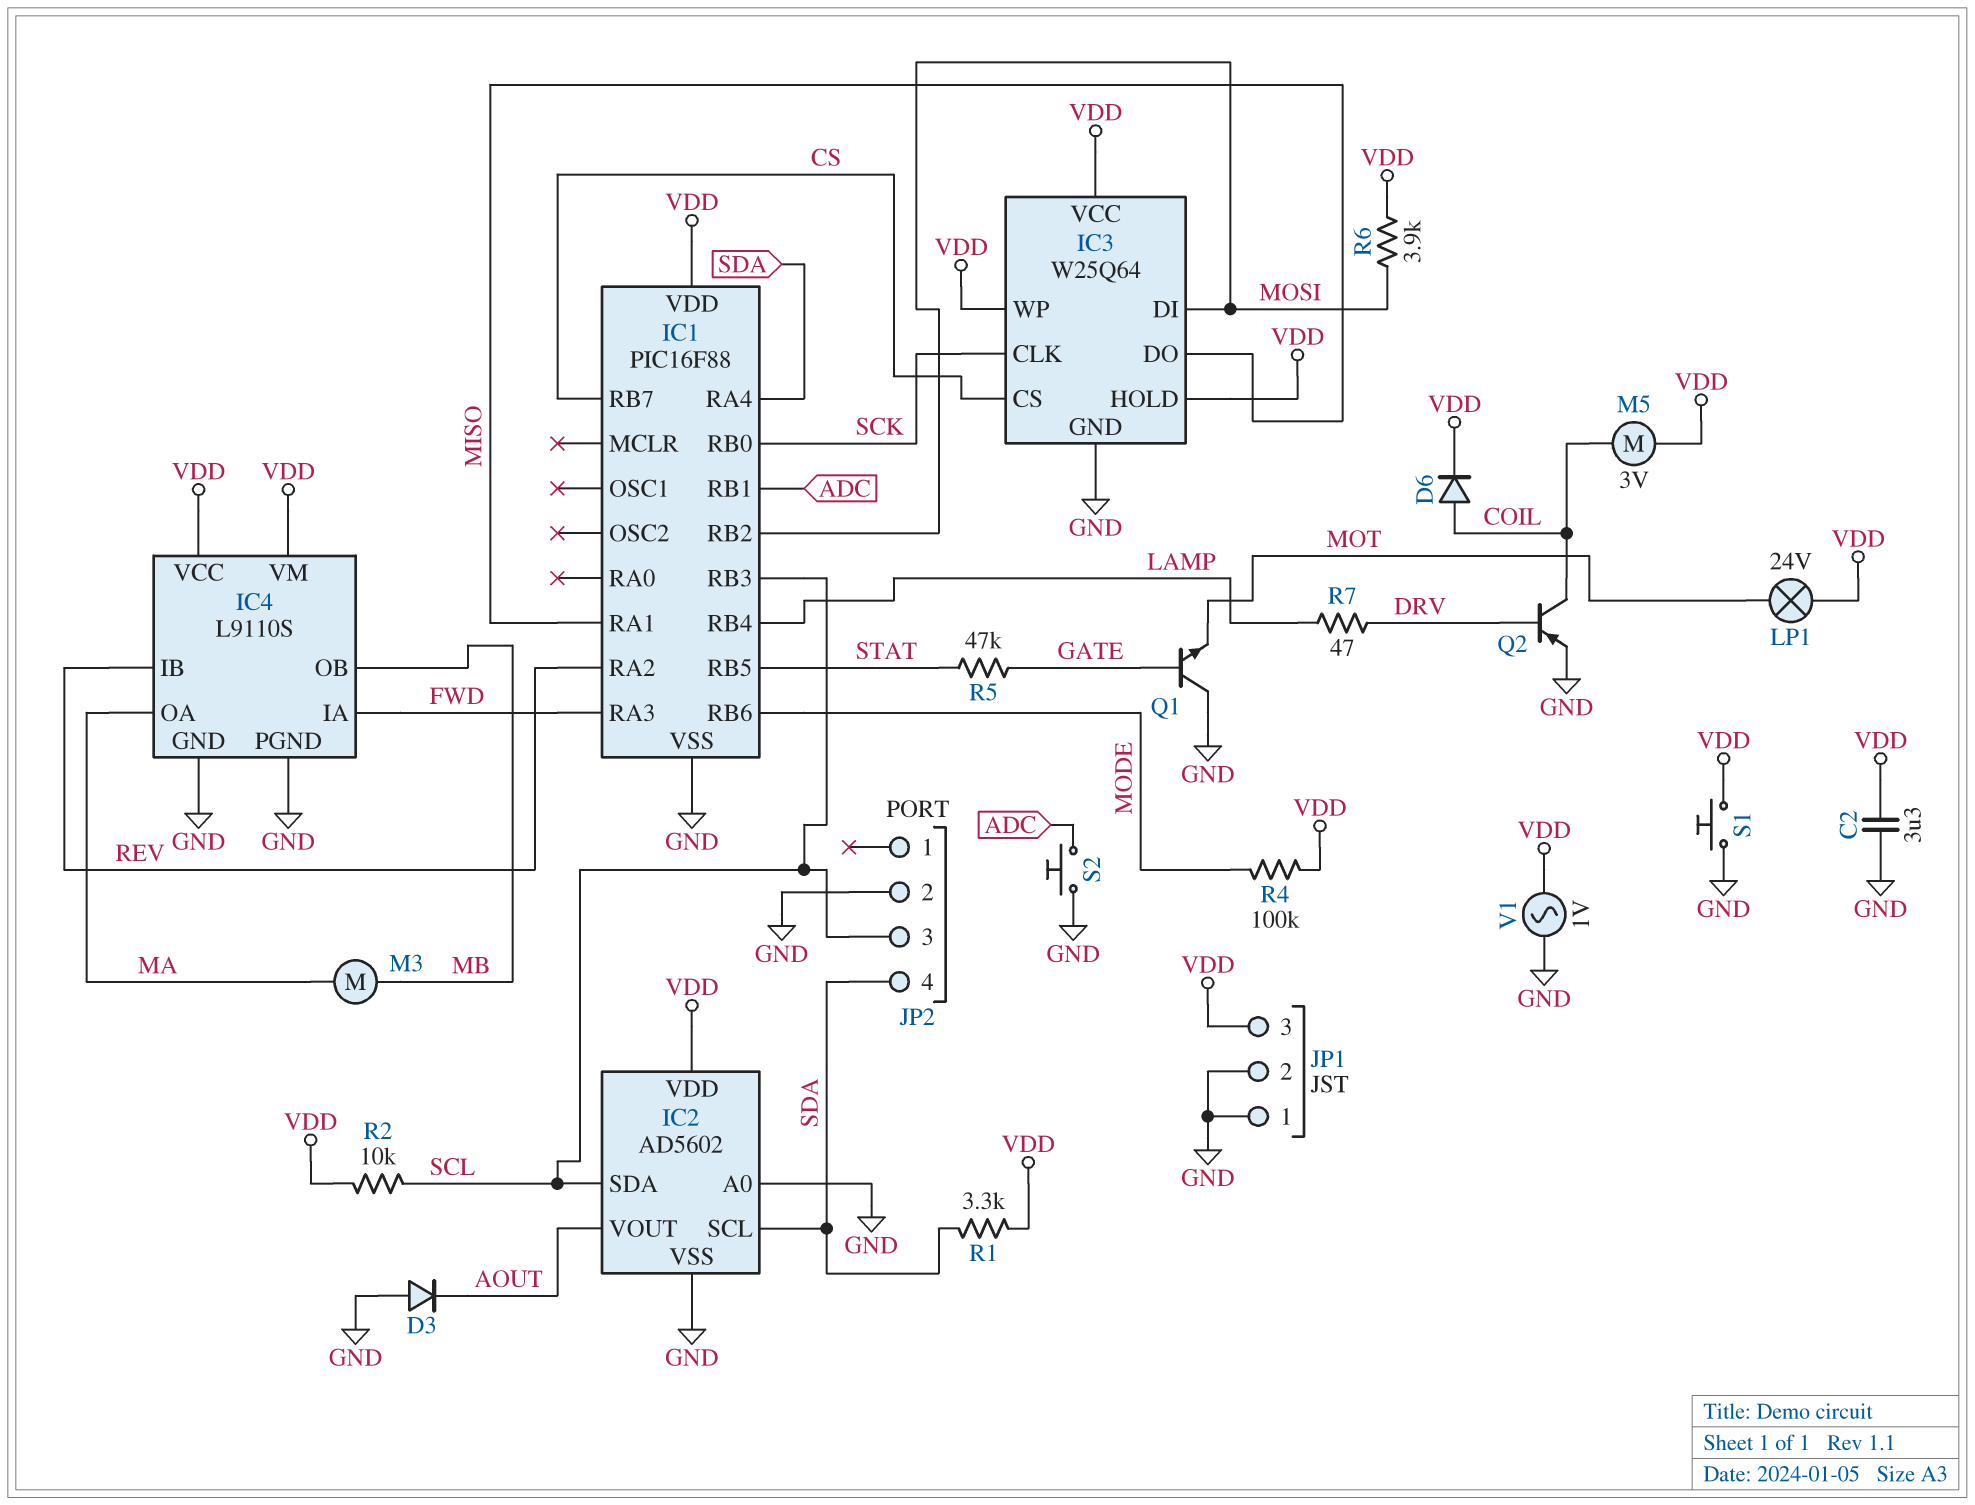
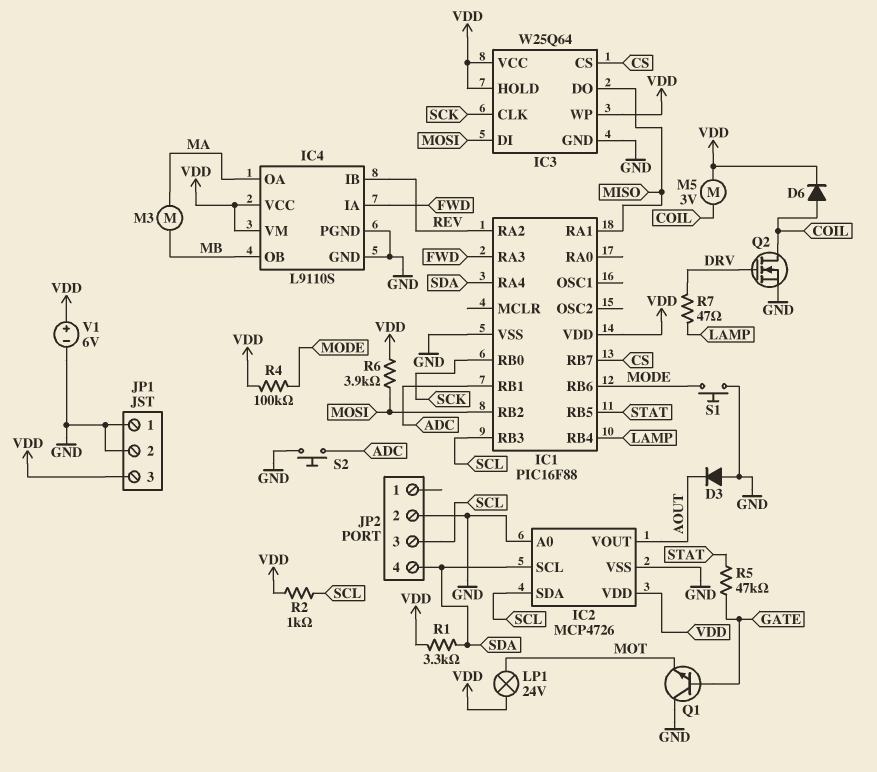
C2: 3.3uF (GND, VDD) -> none
IC2: AD5602 -> MCP4726
Q2: PNP (B DRV, C COIL, E GND) -> NMOS (G DRV, D COIL, S GND)
R2: 10k (SCL, VDD) -> 1k (SCL, VDD)
S1: button (GND, VDD) -> button (GND, MODE)
V1: AC 1V (GND, VDD) -> 6V (plus VDD, minus GND)

